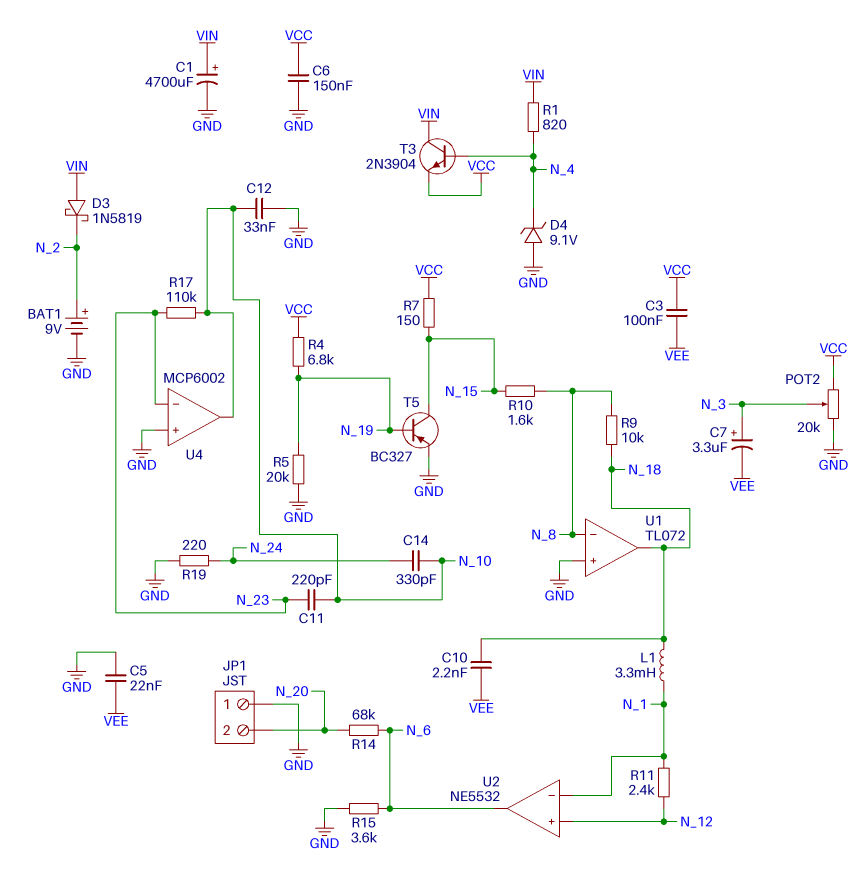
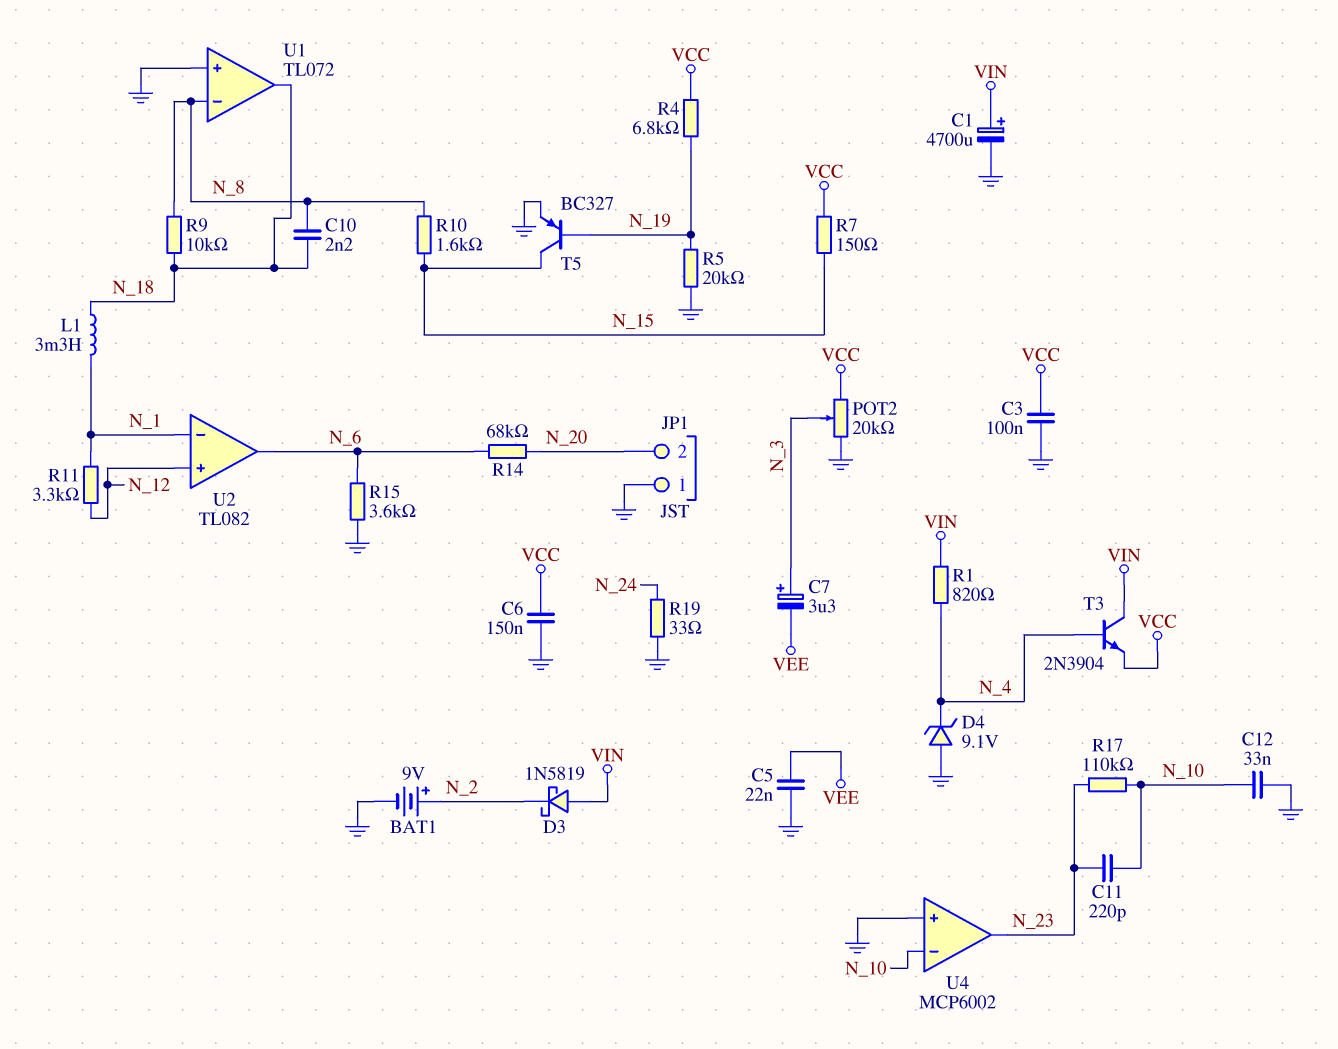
C3: 100nF (VCC, VEE) -> 100nF (GND, VCC)
C10: 2.2nF (N_18, VEE) -> 2.2nF (N_8, N_18)
C14: 330pF (N_10, N_24) -> none
R11: 2.4k (N_1, N_12) -> 3.3k (N_1, N_12)
R19: 220 (GND, N_24) -> 33 (GND, N_24)
U2: NE5532 -> TL082
U4 pin in-: N_23 -> N_10
U4 pin out: N_10 -> N_23

